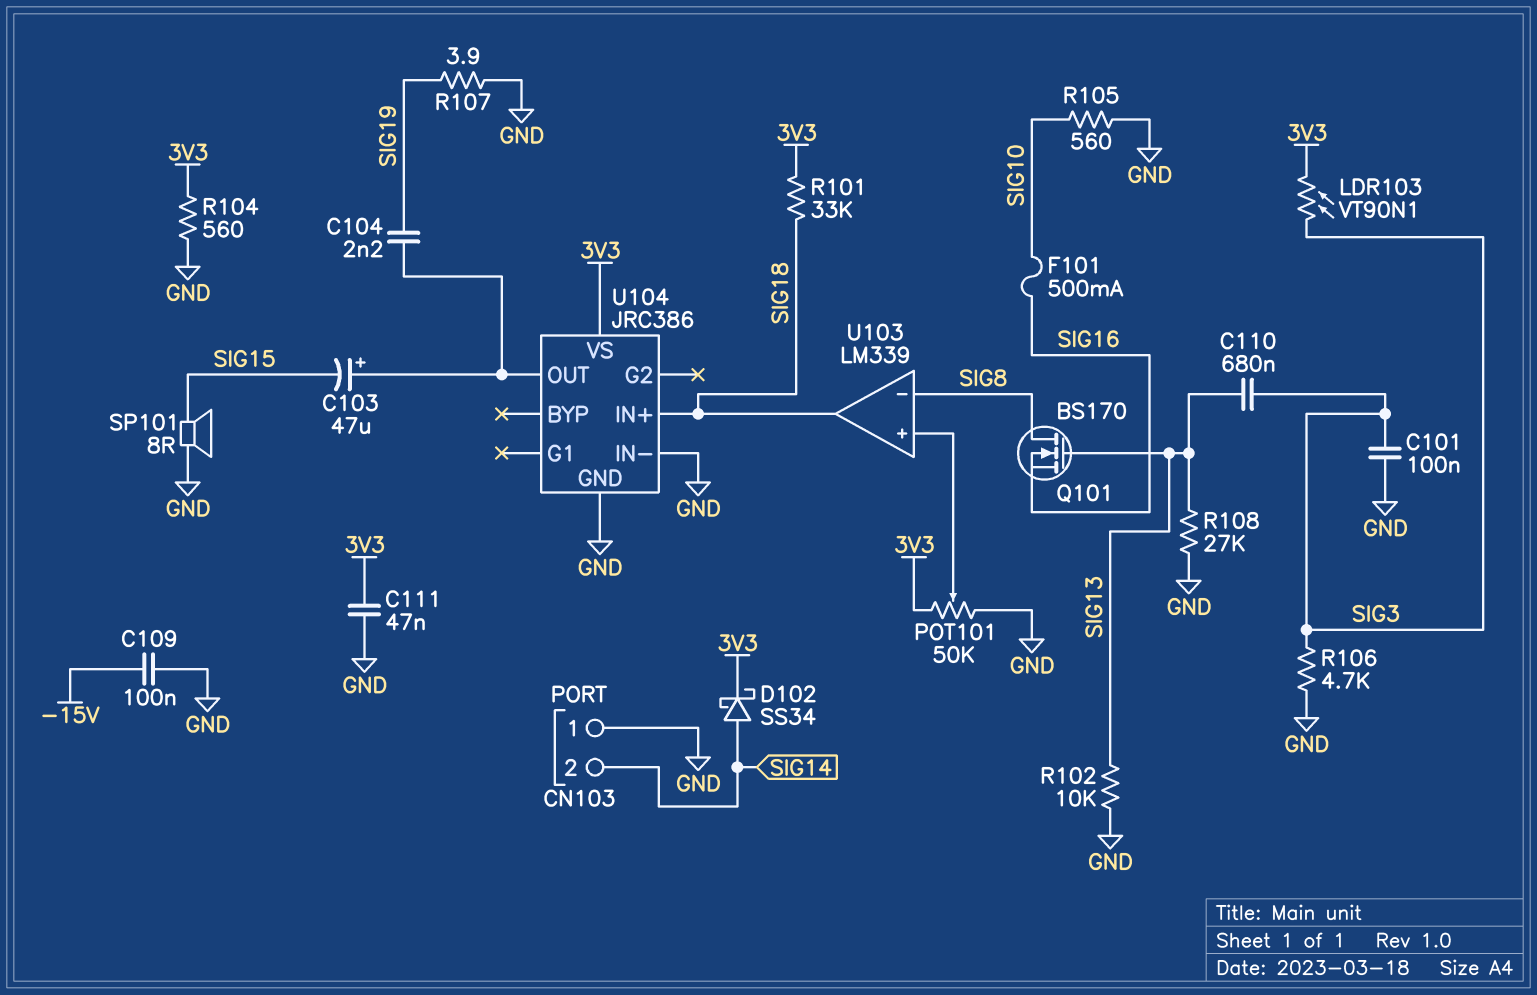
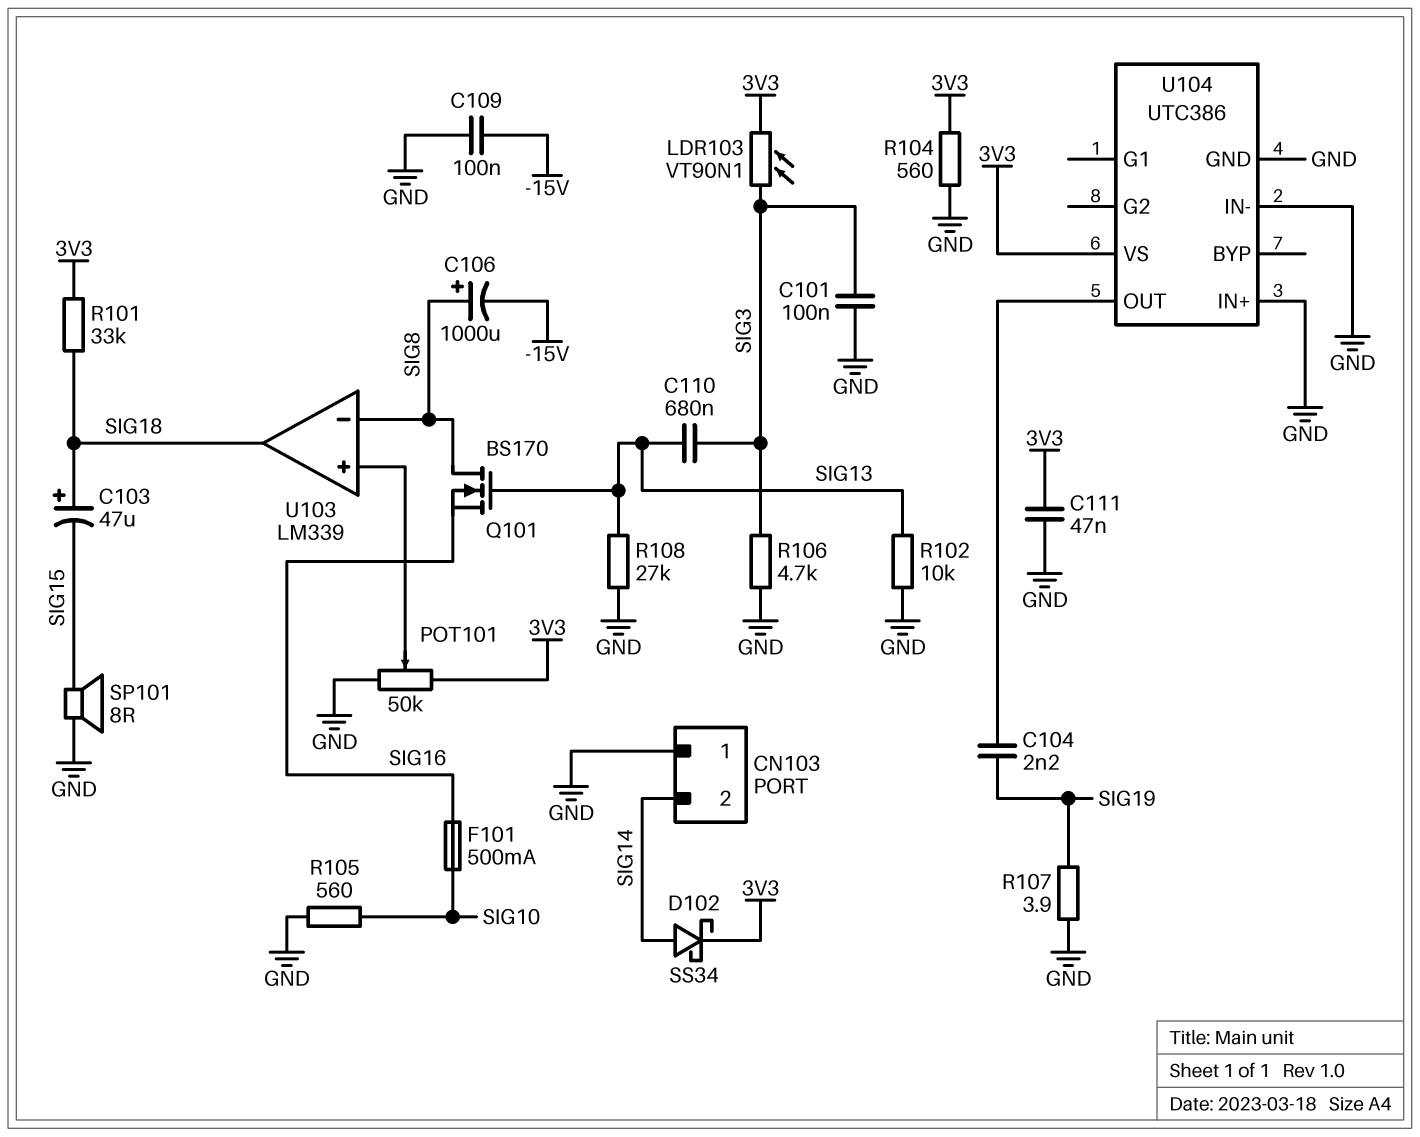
C103: 47uF (plus U104/OUT, minus SIG15) -> 47uF (plus SIG18, minus SIG15)
C106: none -> 1000uF (plus SIG8, minus -15V)
U104: JRC386 -> UTC386
U104 pin IN+: SIG18 -> GND

